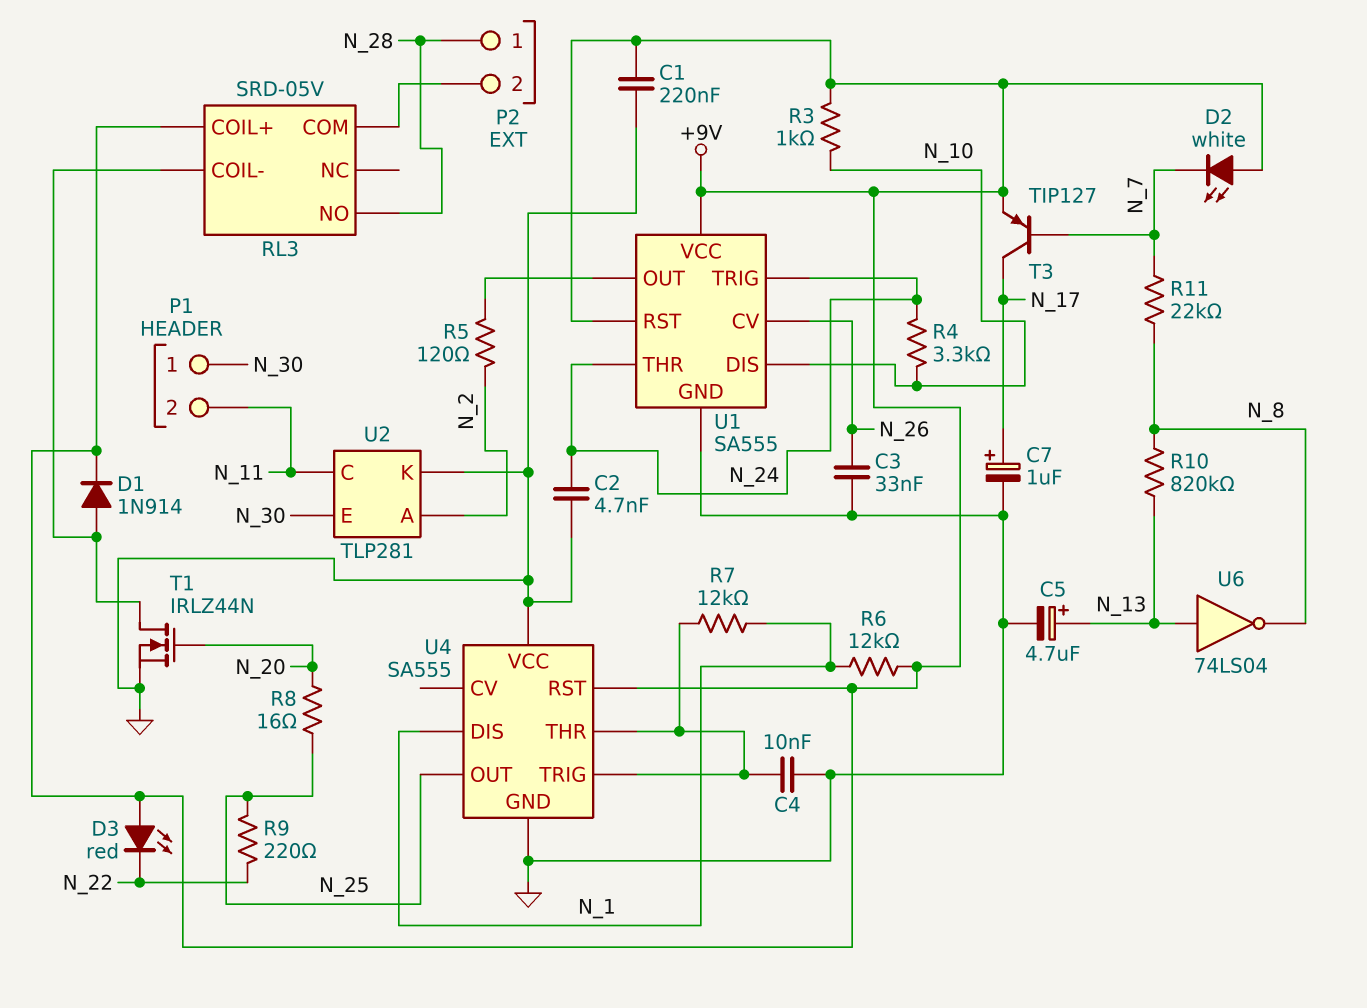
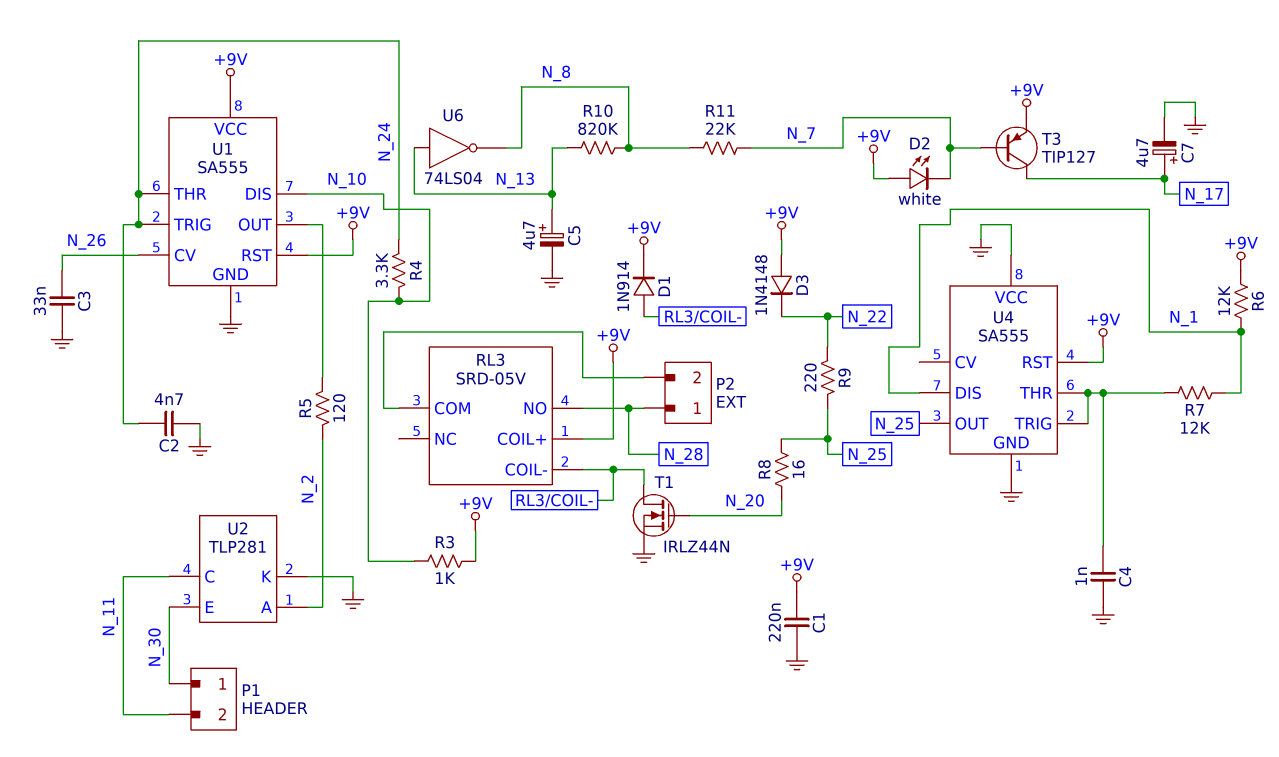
C4: 10nF (GND, U4/THR) -> 1nF (GND, U4/THR)
C7: 1uF (plus N_17, minus GND) -> 4.7uF (plus N_17, minus GND)
D3: LED red (A +9V, K N_22) -> diode 1N4148 (A +9V, K N_22)

